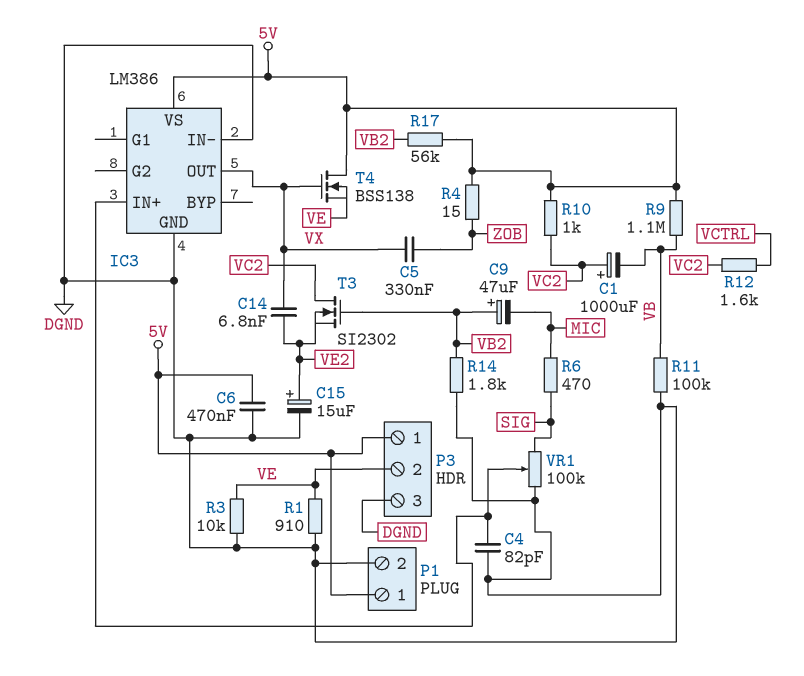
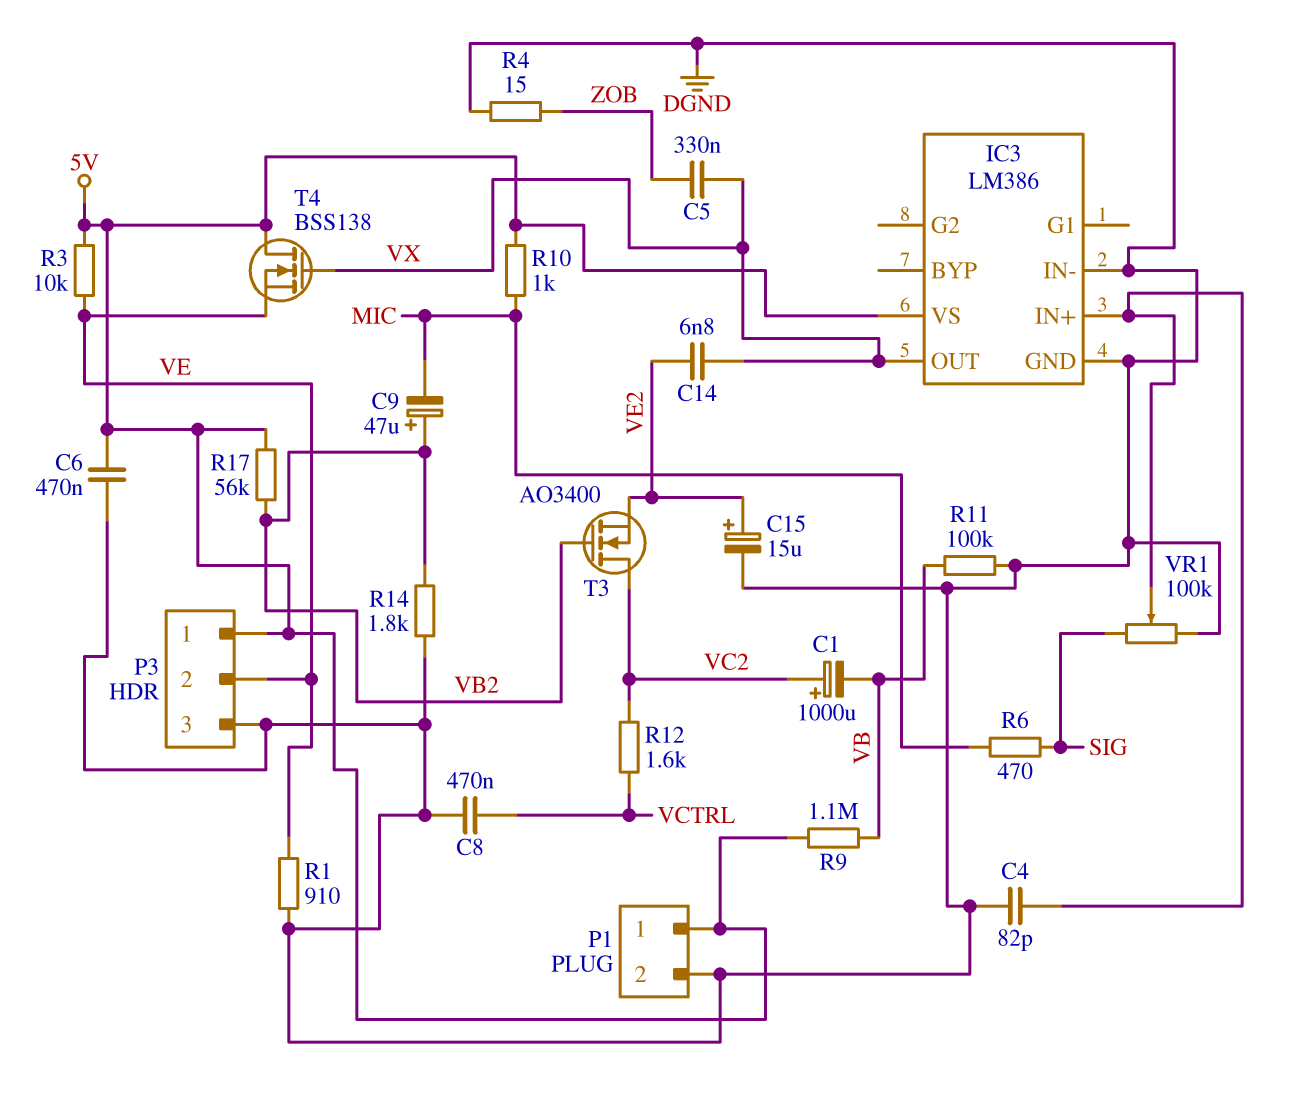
C8: none -> 470nF (DGND, VCTRL)
R3: 10k (DGND, VE) -> 10k (5V, VE)
R4: 15 (5V, ZOB) -> 15 (DGND, ZOB)
R10: 1k (5V, VC2) -> 1k (5V, MIC)
T3: NMOS SI2302 (G VB2, D VC2, S VE2) -> NMOS AO3400 (G VB2, D VC2, S VE2)

